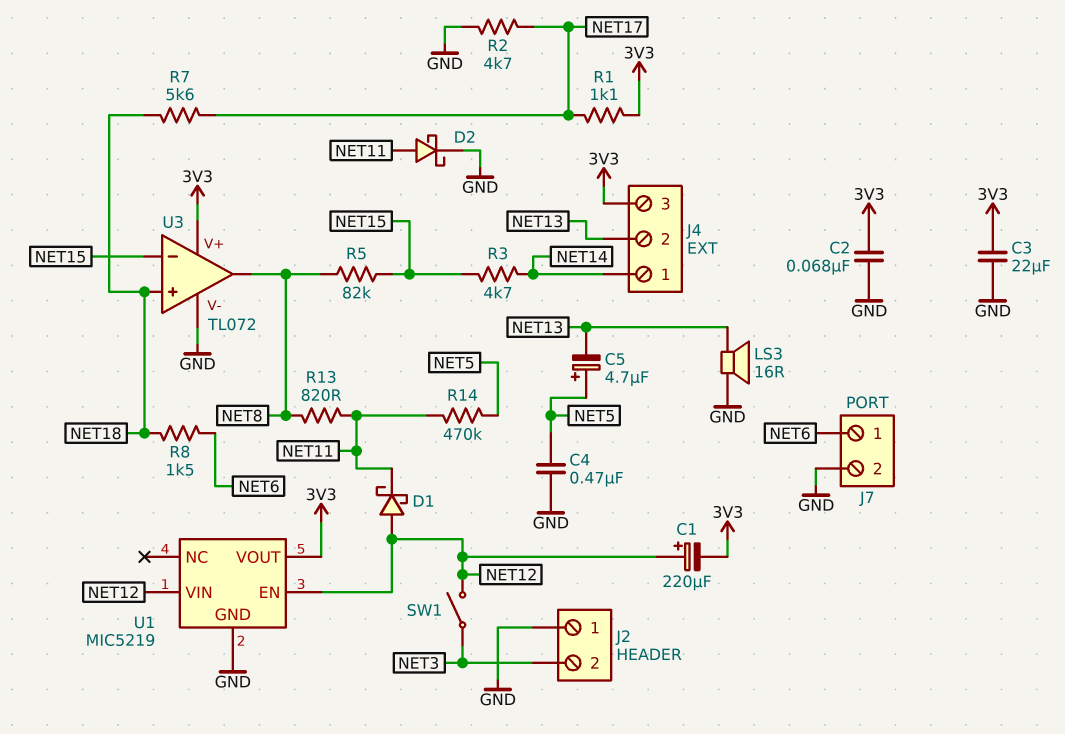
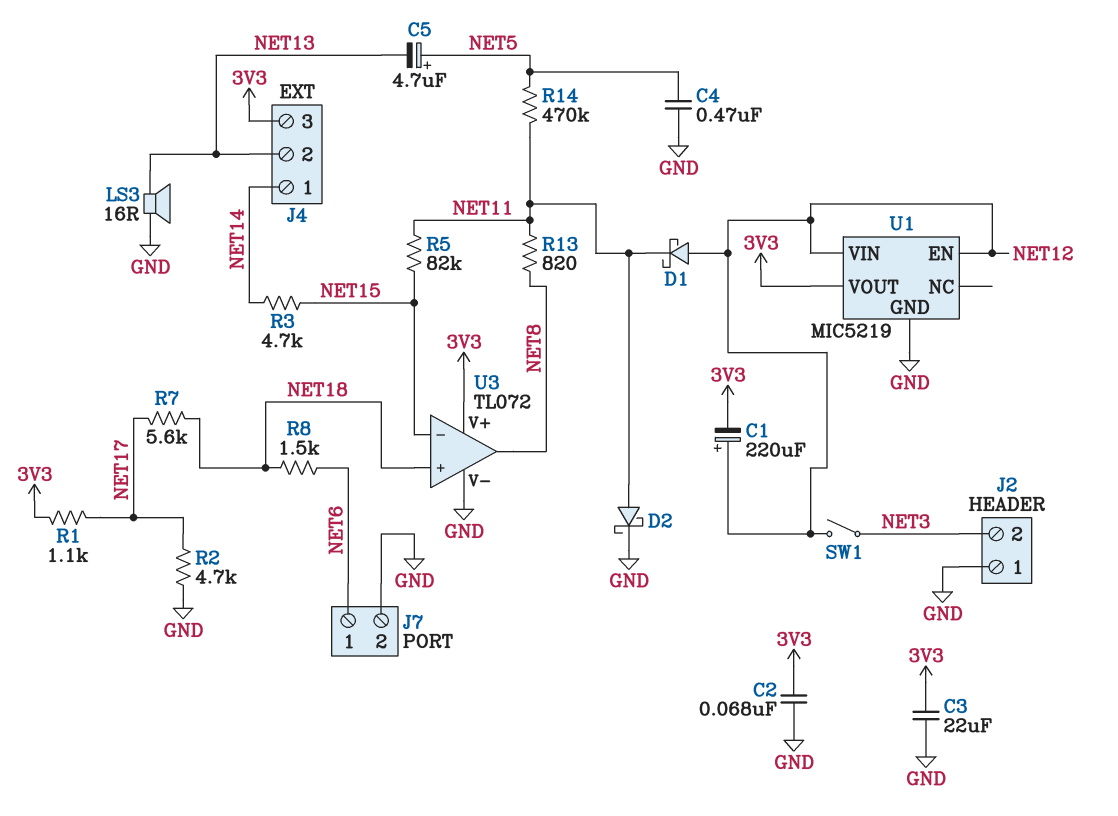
R5: 82k (NET8, NET15) -> 82k (NET11, NET15)

